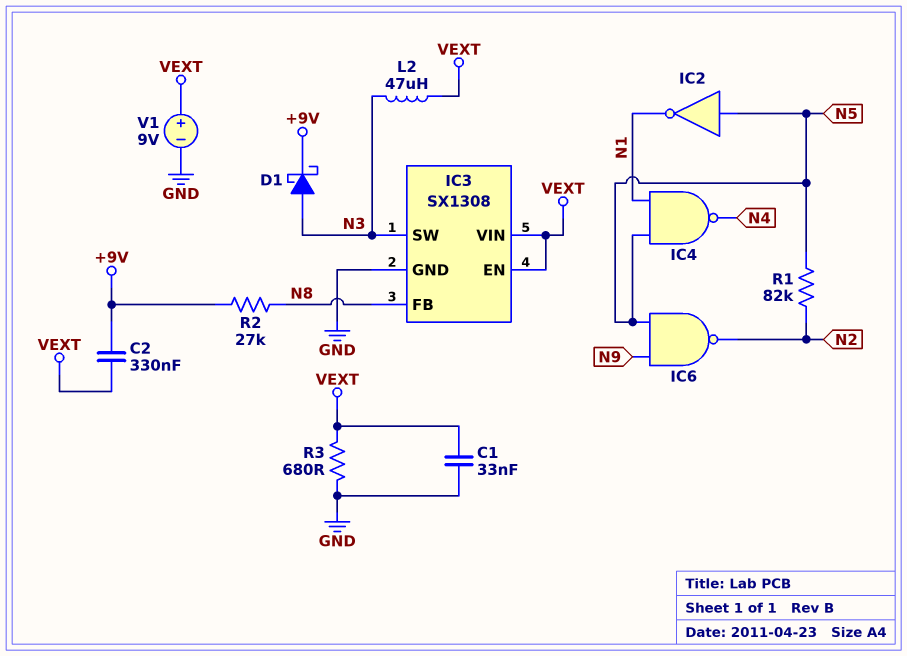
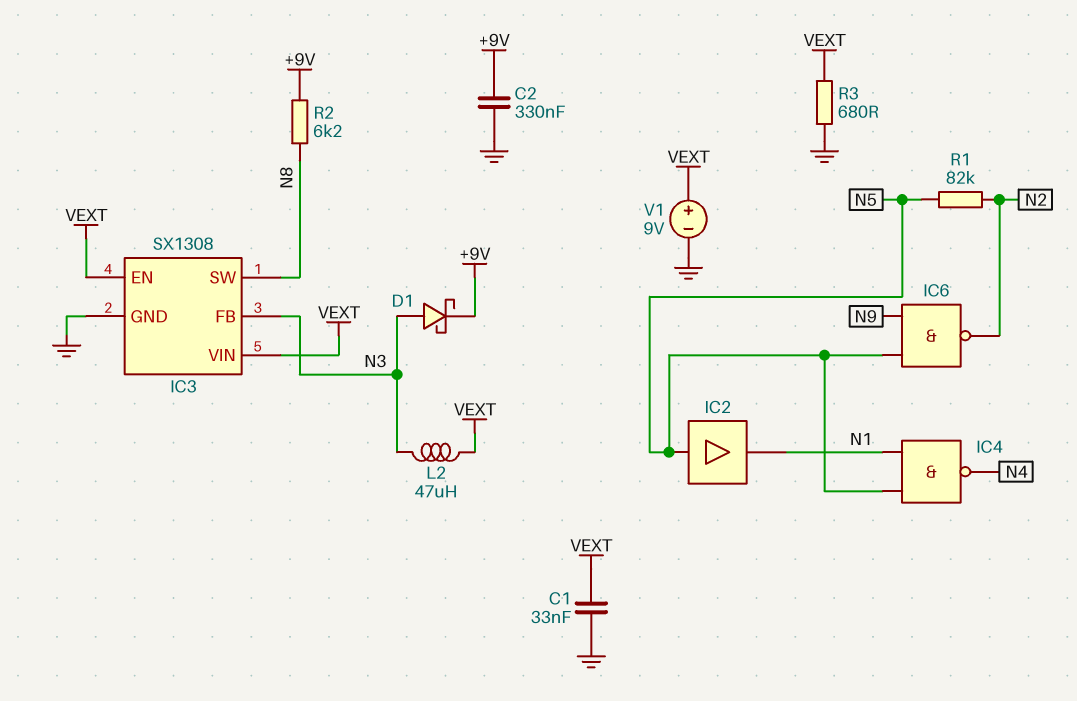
C2: 330nF (+9V, VEXT) -> 330nF (+9V, GND)
IC2: NOT (in N5, out N1) -> buffer (in N5, out N1)
IC3 pin FB: N8 -> N3
IC3 pin SW: N3 -> N8
R2: 27k (+9V, N8) -> 6.2k (+9V, N8)

